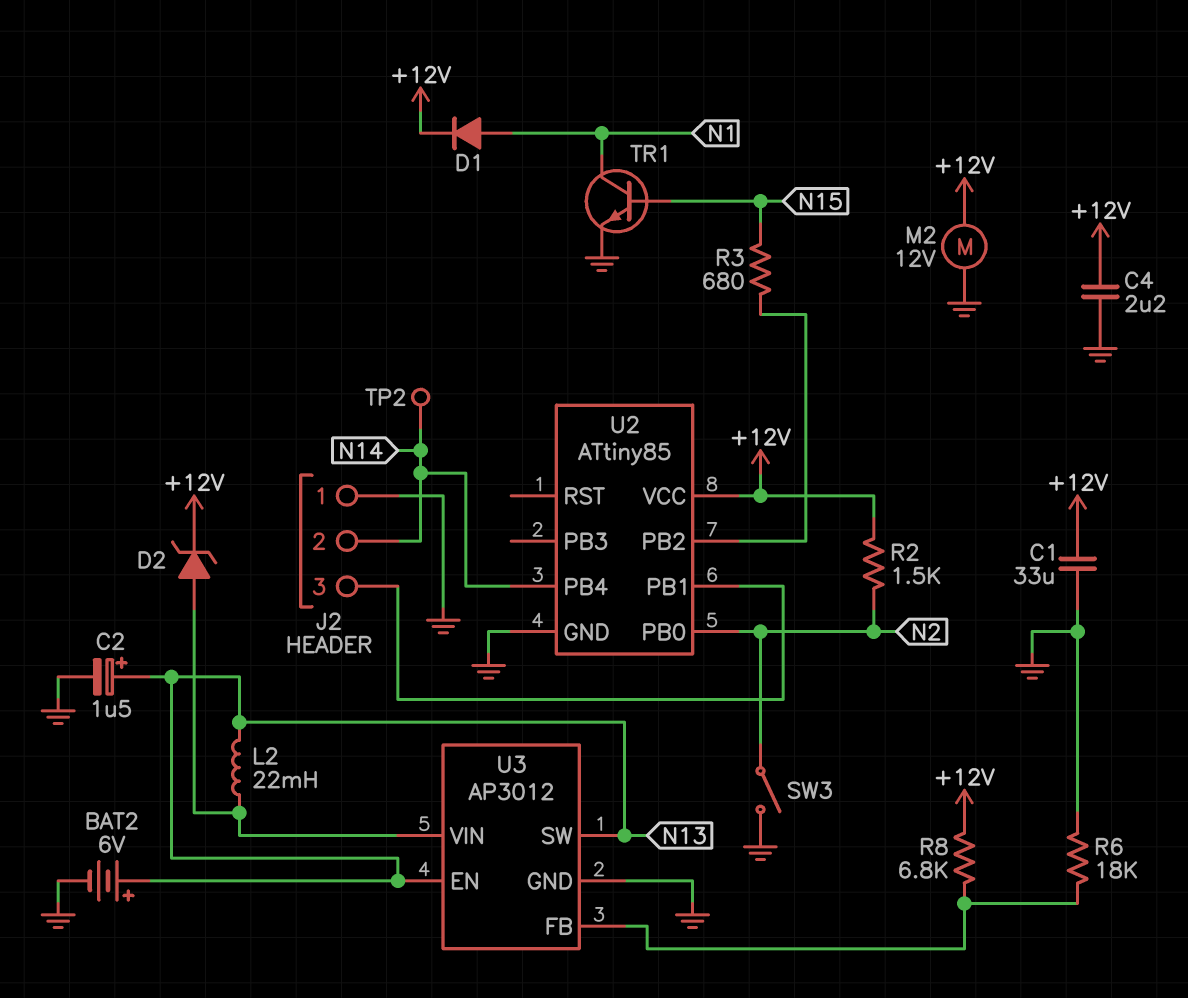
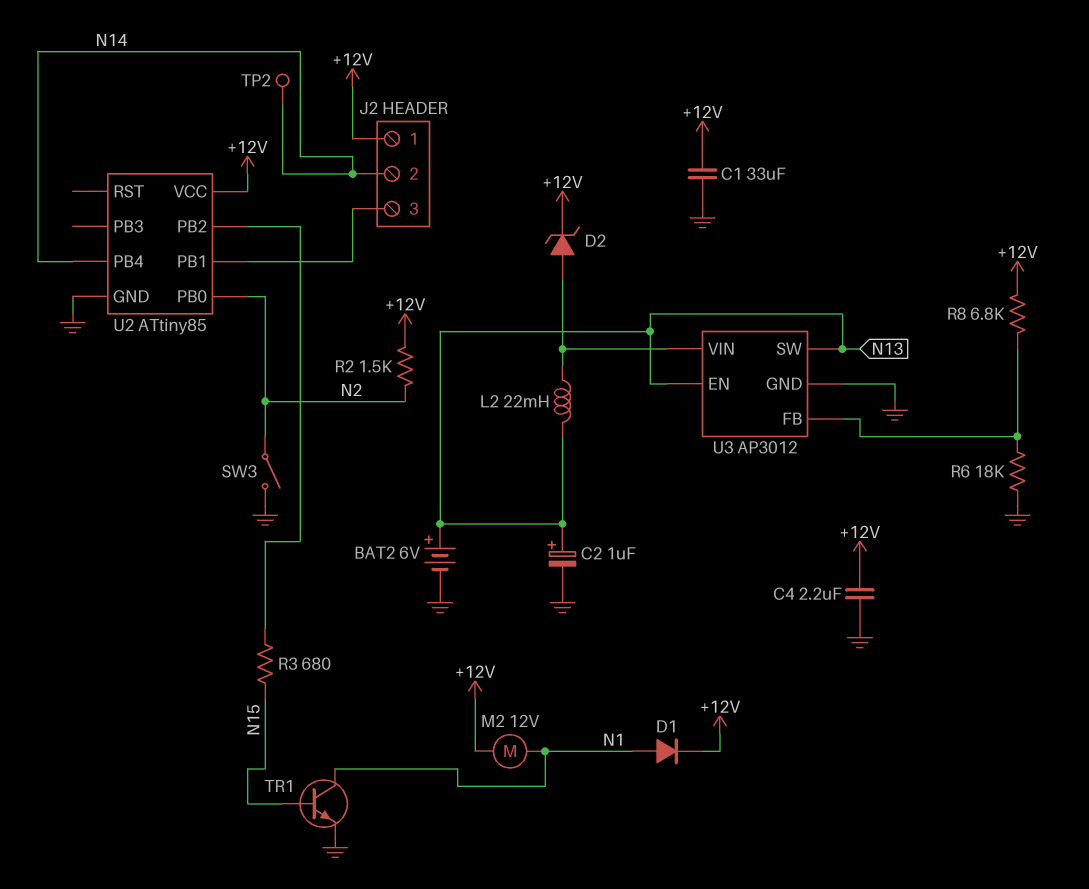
C2: 1.5uF (plus N13, minus GND) -> 1uF (plus N13, minus GND)
J2 pin 1: GND -> +12V
M2: motor 12V (+12V, GND) -> motor 12V (+12V, N1)

